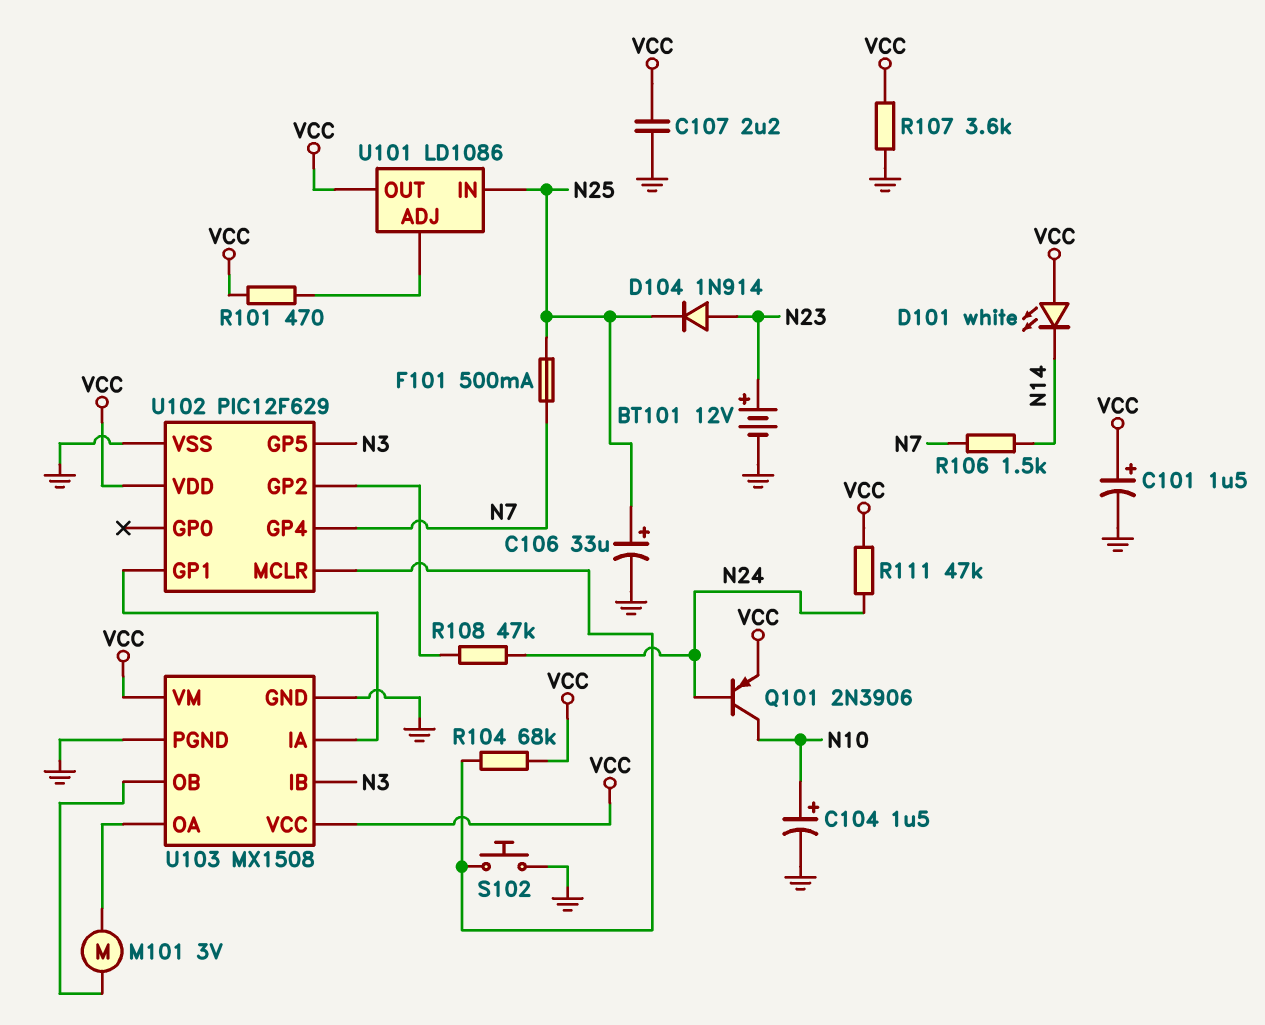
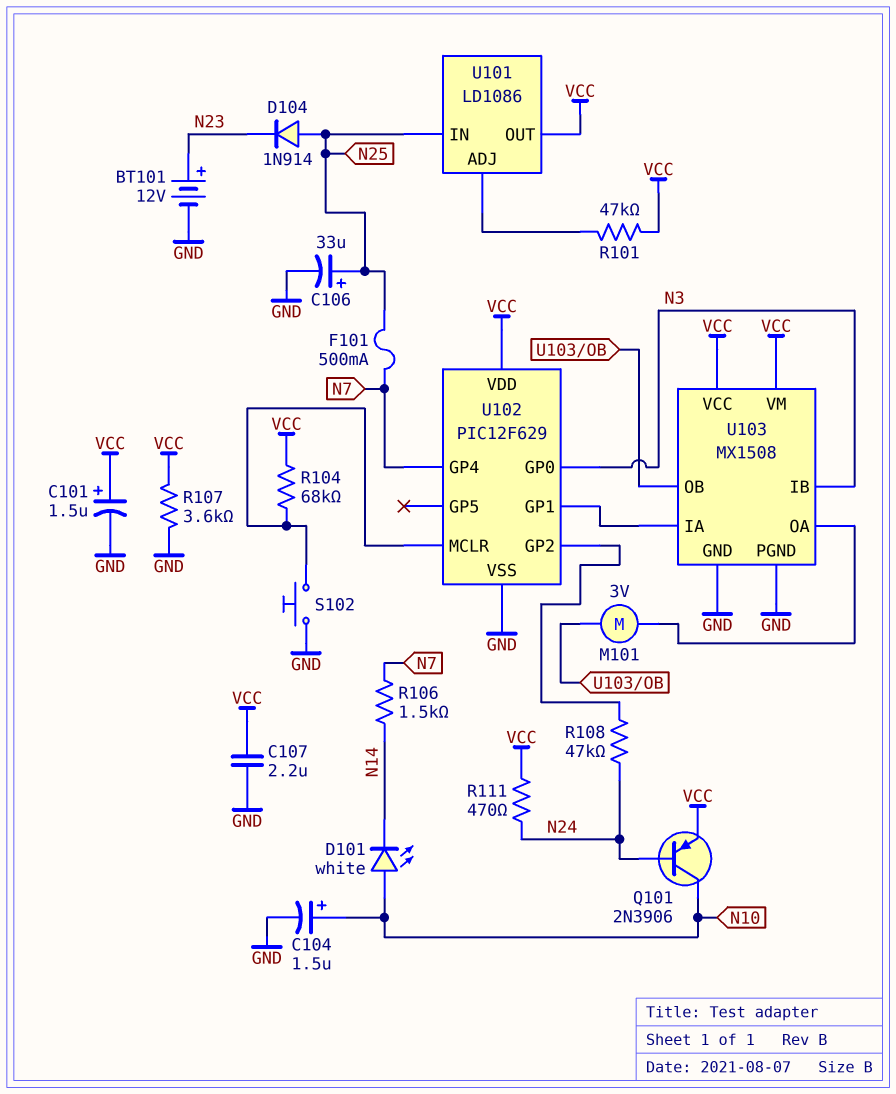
D101: LED white (A VCC, K N14) -> LED white (A N10, K N14)
D104: diode 1N914 (A N23, K N25) -> diode 1N914 (A N25, K N23)
R101: 470 (U101/ADJ, VCC) -> 47k (U101/ADJ, VCC)
R111: 47k (N24, VCC) -> 470 (N24, VCC)
U102 pin GP0: none -> N3
U102 pin GP5: N3 -> none

